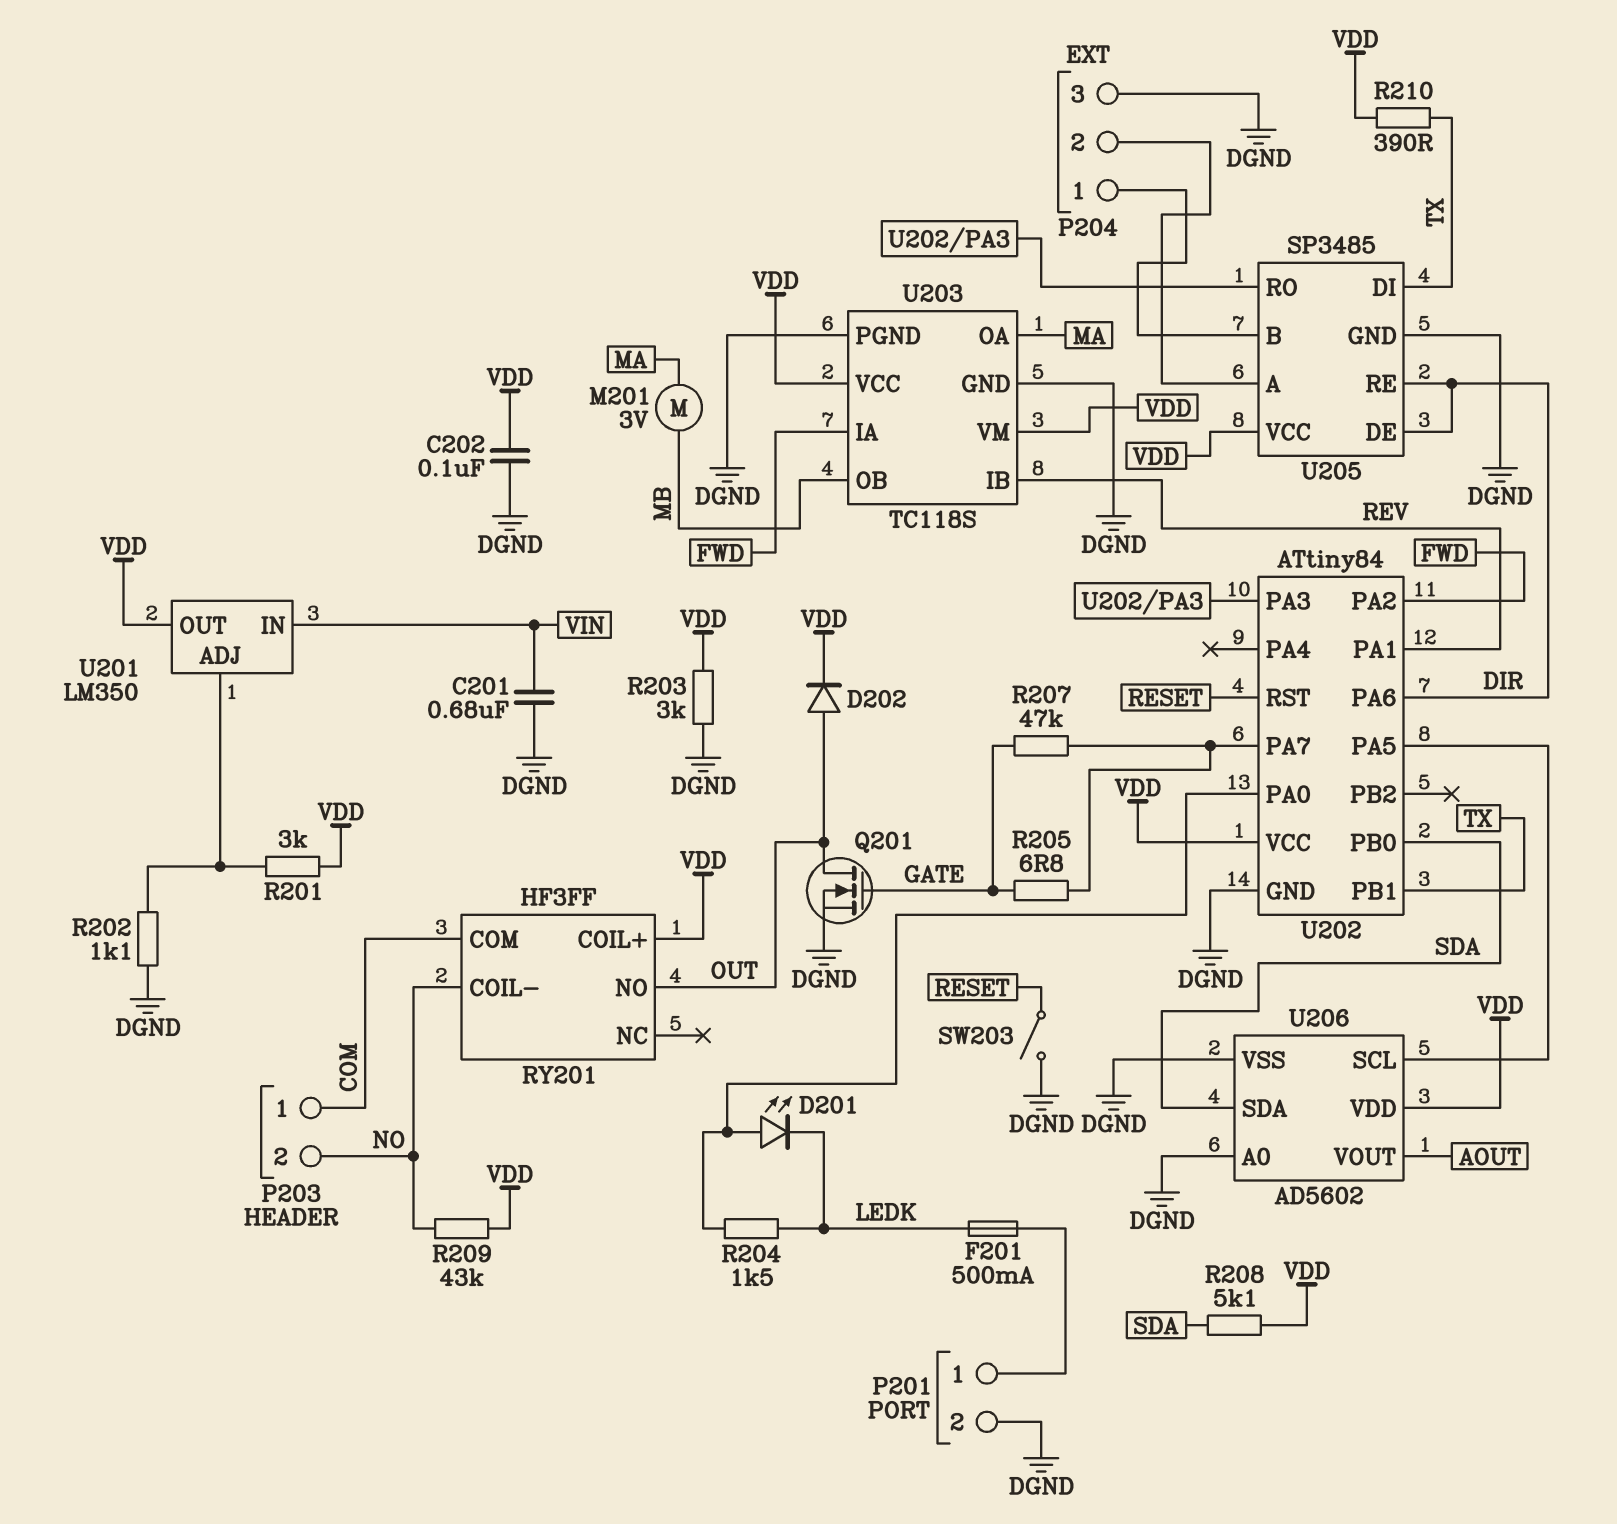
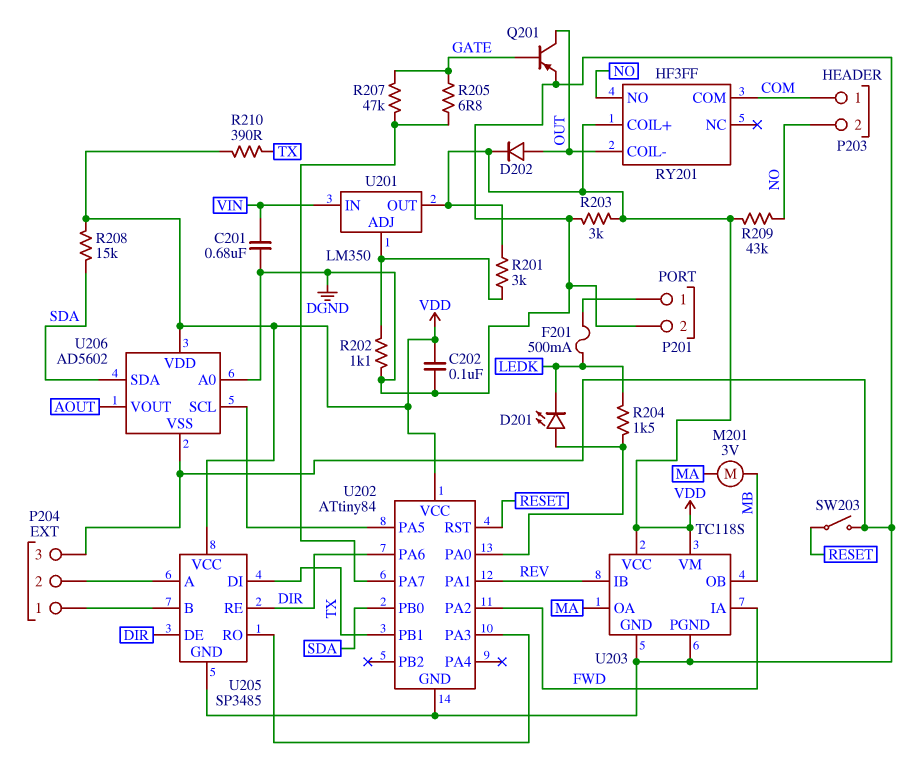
Q201: NMOS (G GATE, D OUT, S DGND) -> PNP (B GATE, C OUT, E DGND)
R208: 5.1k (SDA, VDD) -> 15k (SDA, VDD)
RY201 pin COIL-: NO -> OUT
RY201 pin NO: OUT -> NO

